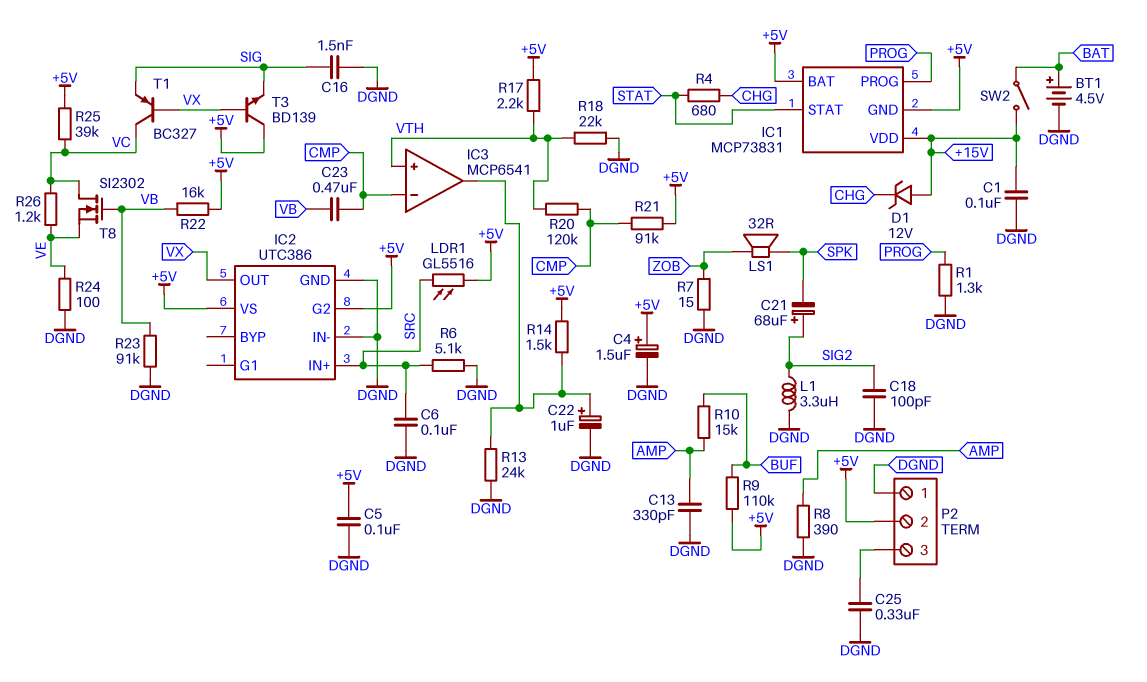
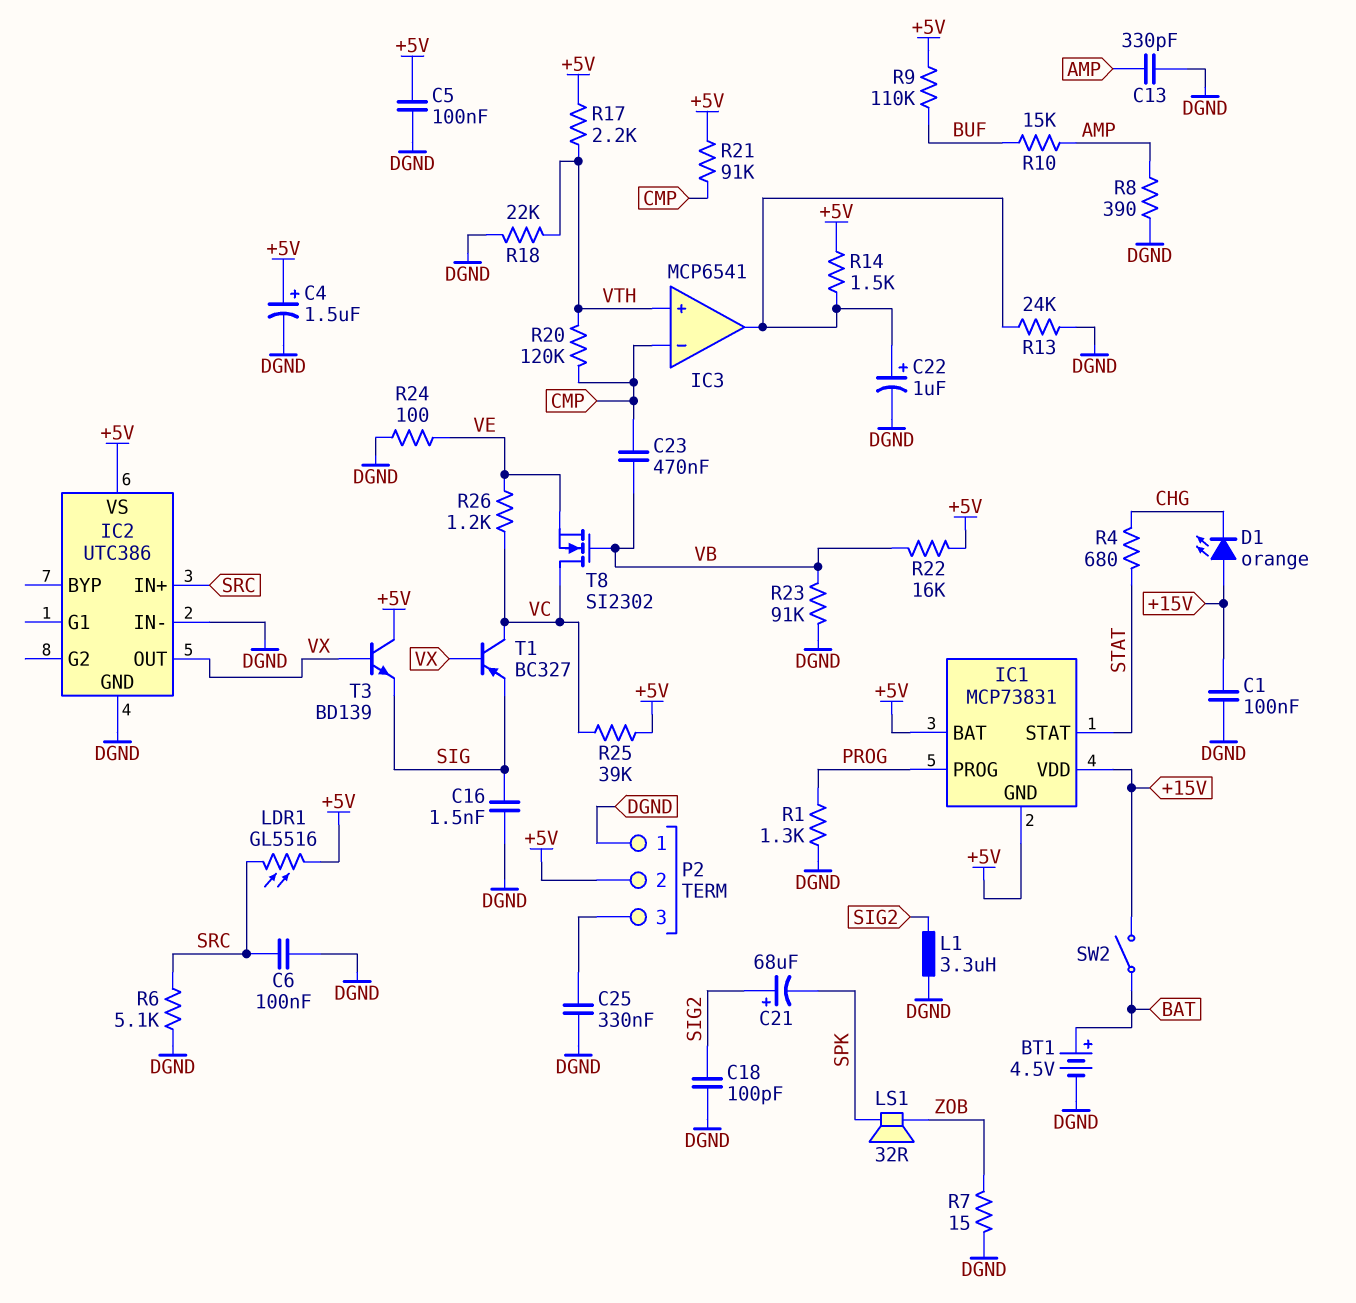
D1: zener 12V (A +15V, K CHG) -> LED orange (A +15V, K CHG)
IC2 pin G2: +5V -> none

